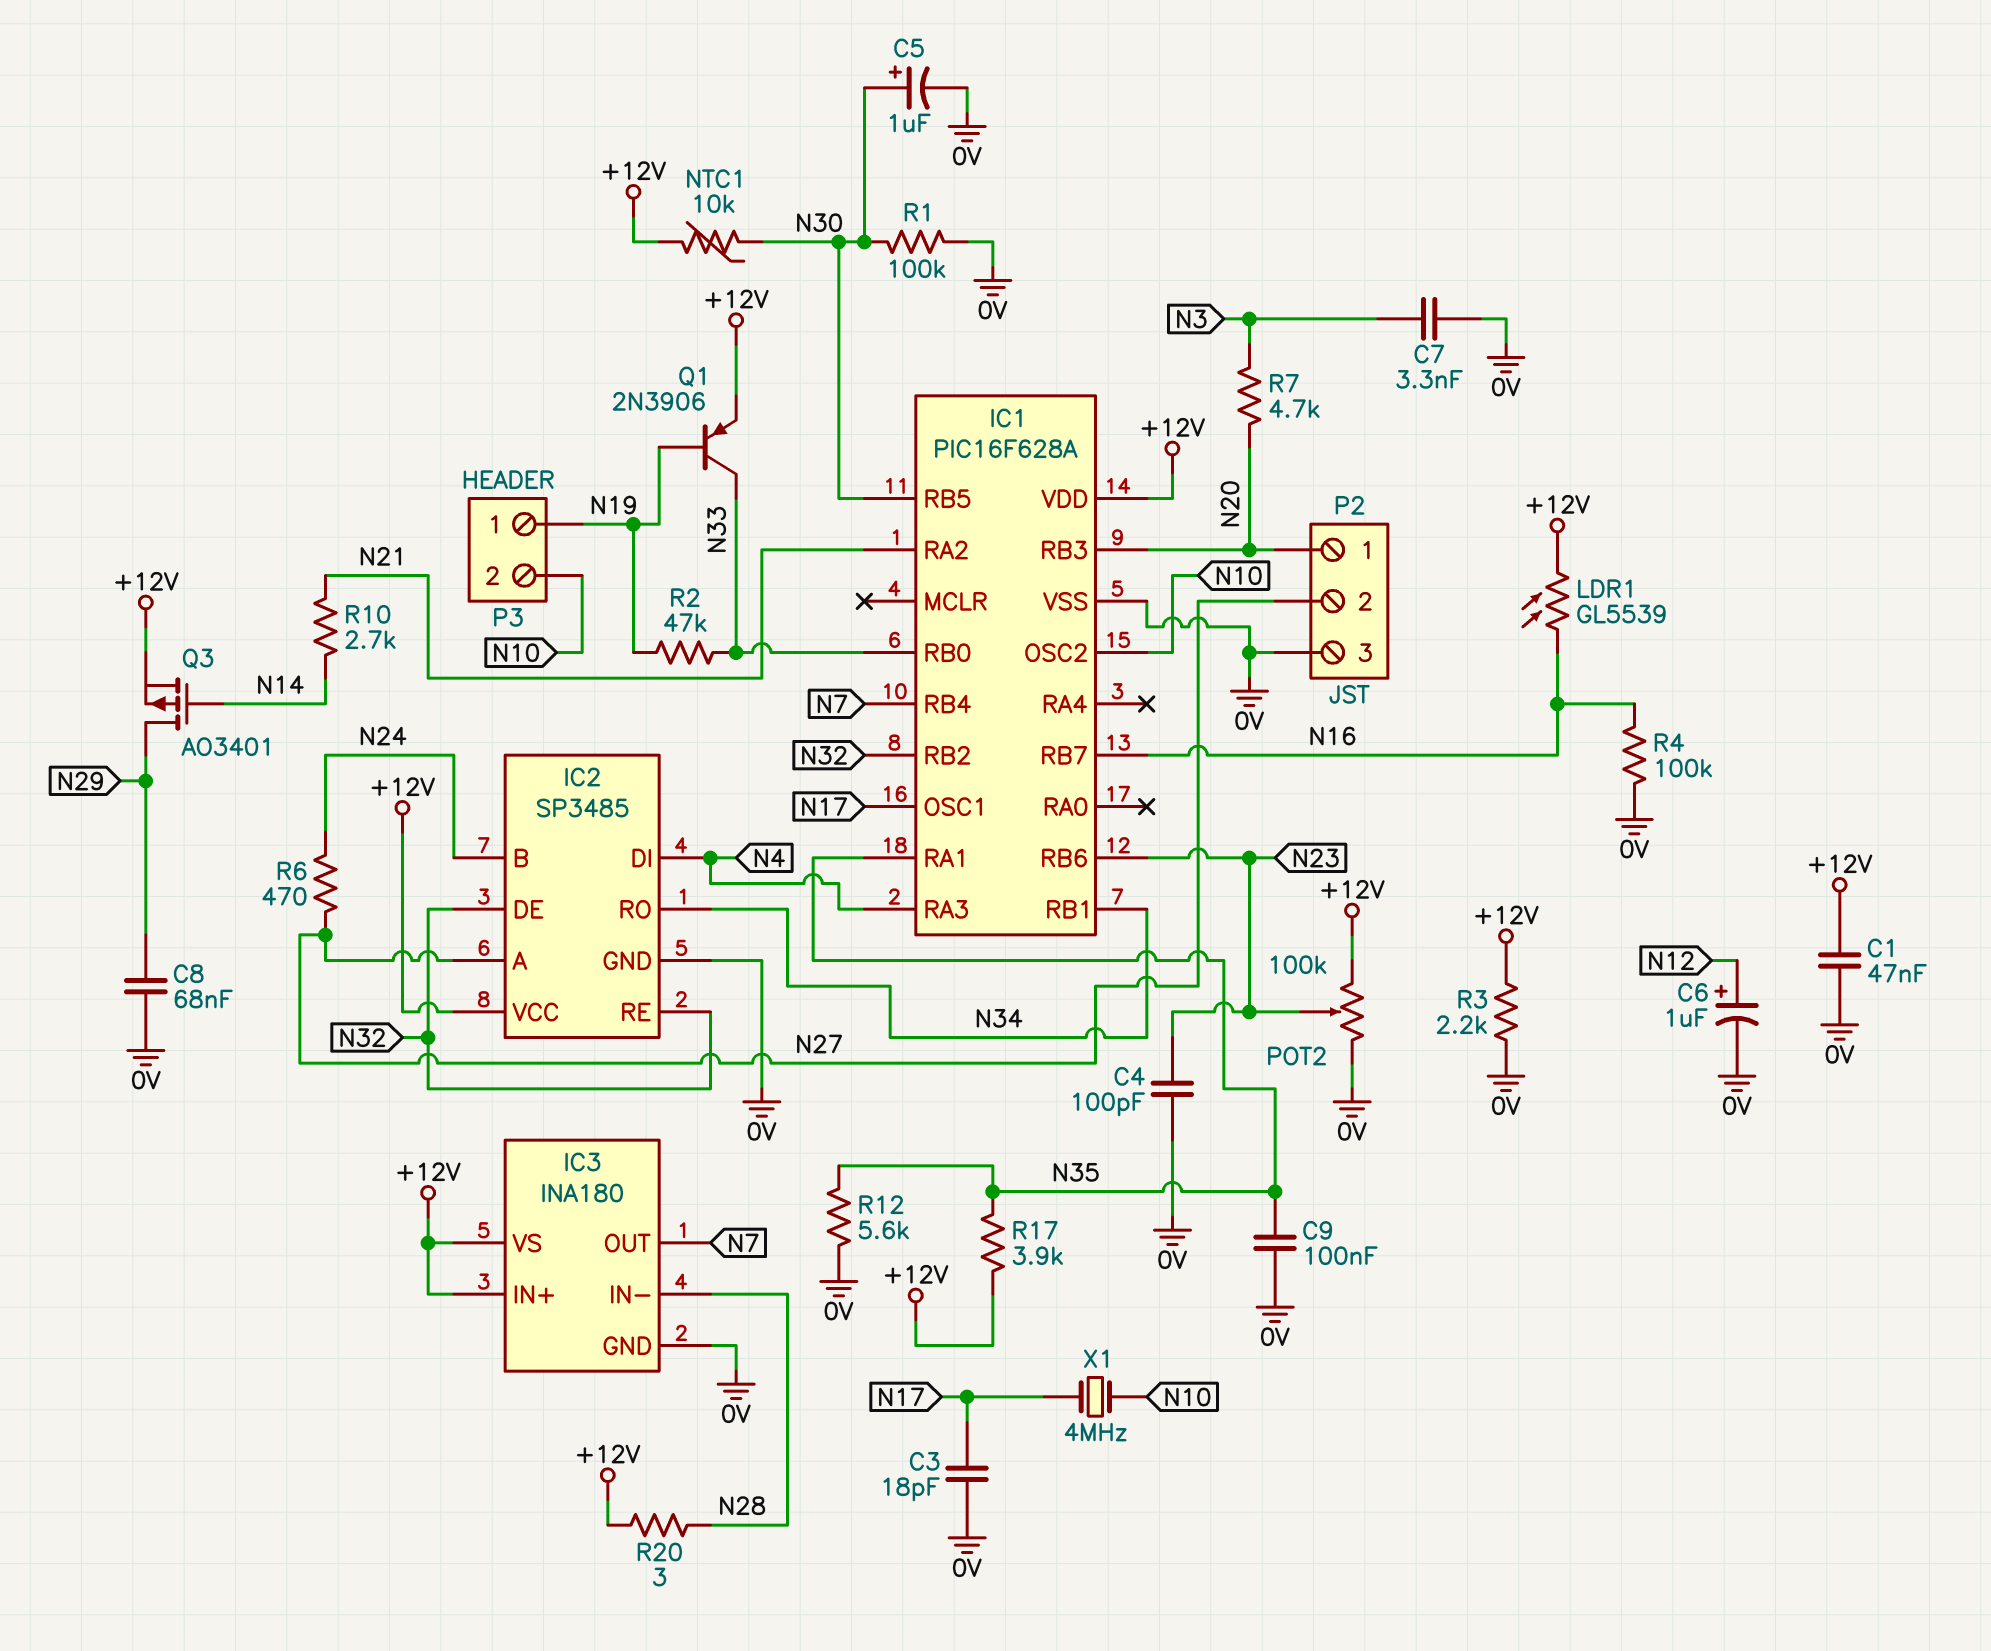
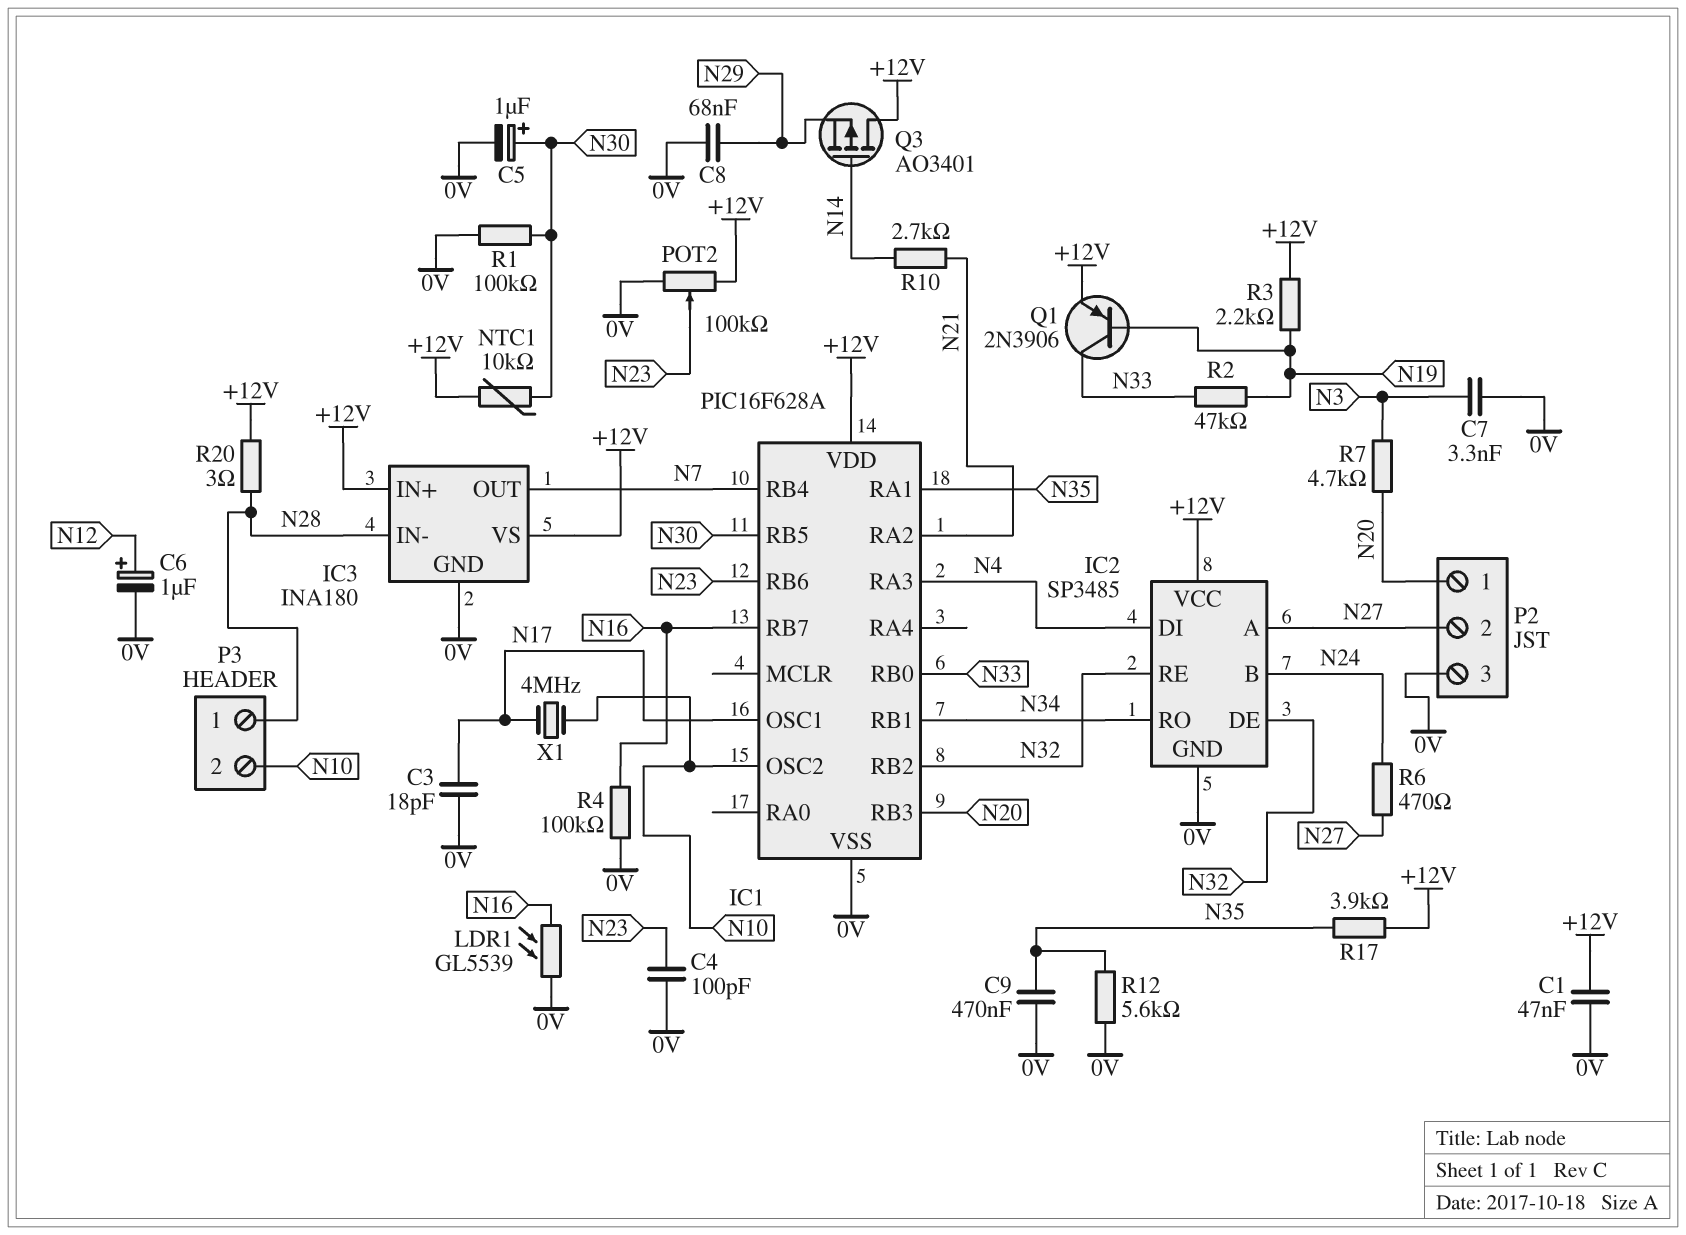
C9: 100nF (0V, N35) -> 470nF (0V, N35)
LDR1: GL5539 (+12V, N16) -> GL5539 (0V, N16)
P3 pin 1: N19 -> N28
Q3: PMOS AO3401 (G N14, D N29, S +12V) -> PMOS AO3401 (G N14, D +12V, S N29)
R3: 2.2k (+12V, 0V) -> 2.2k (+12V, N19)

